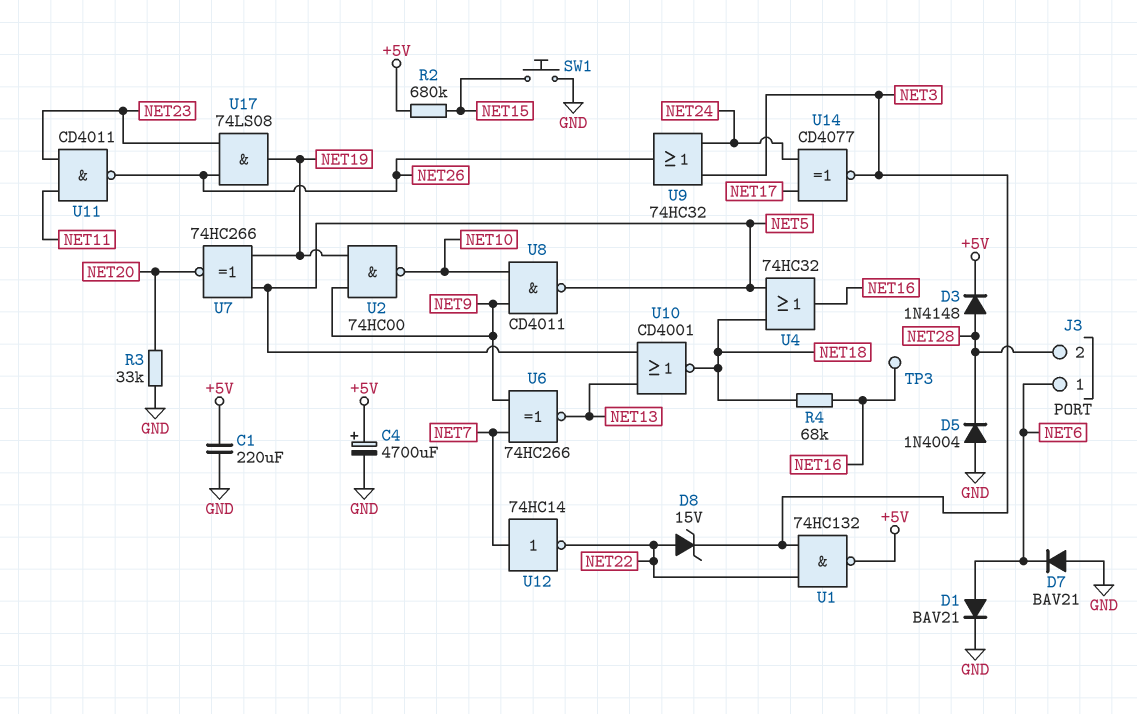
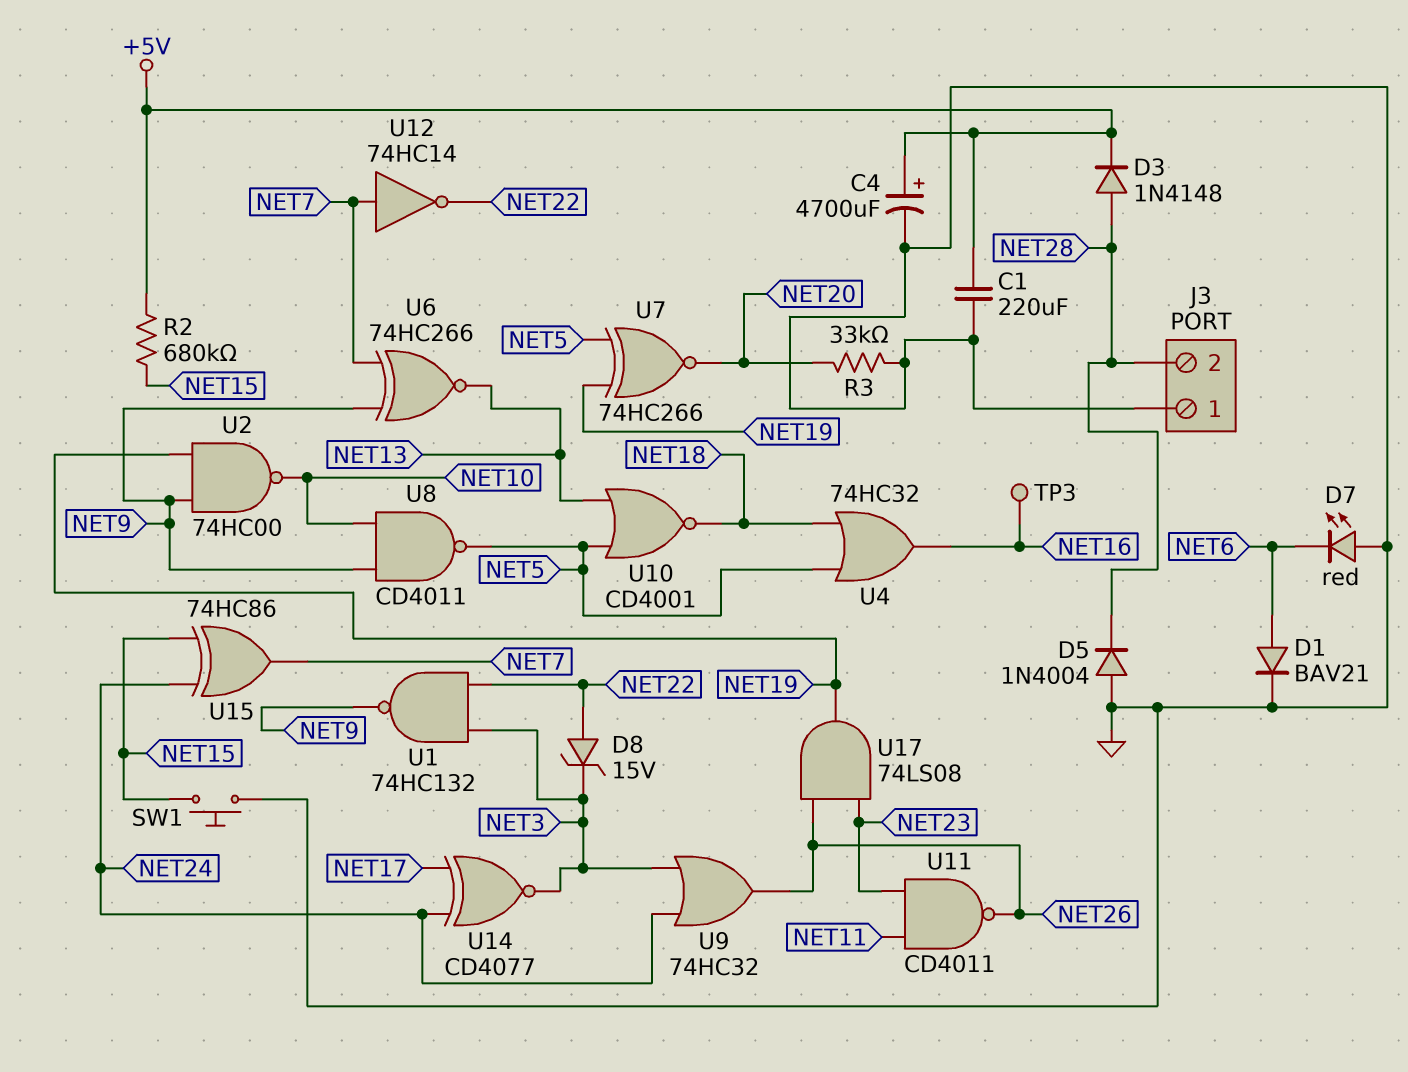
D7: diode BAV21 (A GND, K NET6) -> LED red (A GND, K NET6)
J3 pin 1: NET6 -> GND
R4: 68k (NET16, NET18) -> none
U1: NAND 74HC132 (in NET3, in NET22, out +5V) -> NAND 74HC132 (in NET3, in NET22, out NET9)
U15: none -> XOR 74HC86 (in NET15, in NET24, out NET7)

